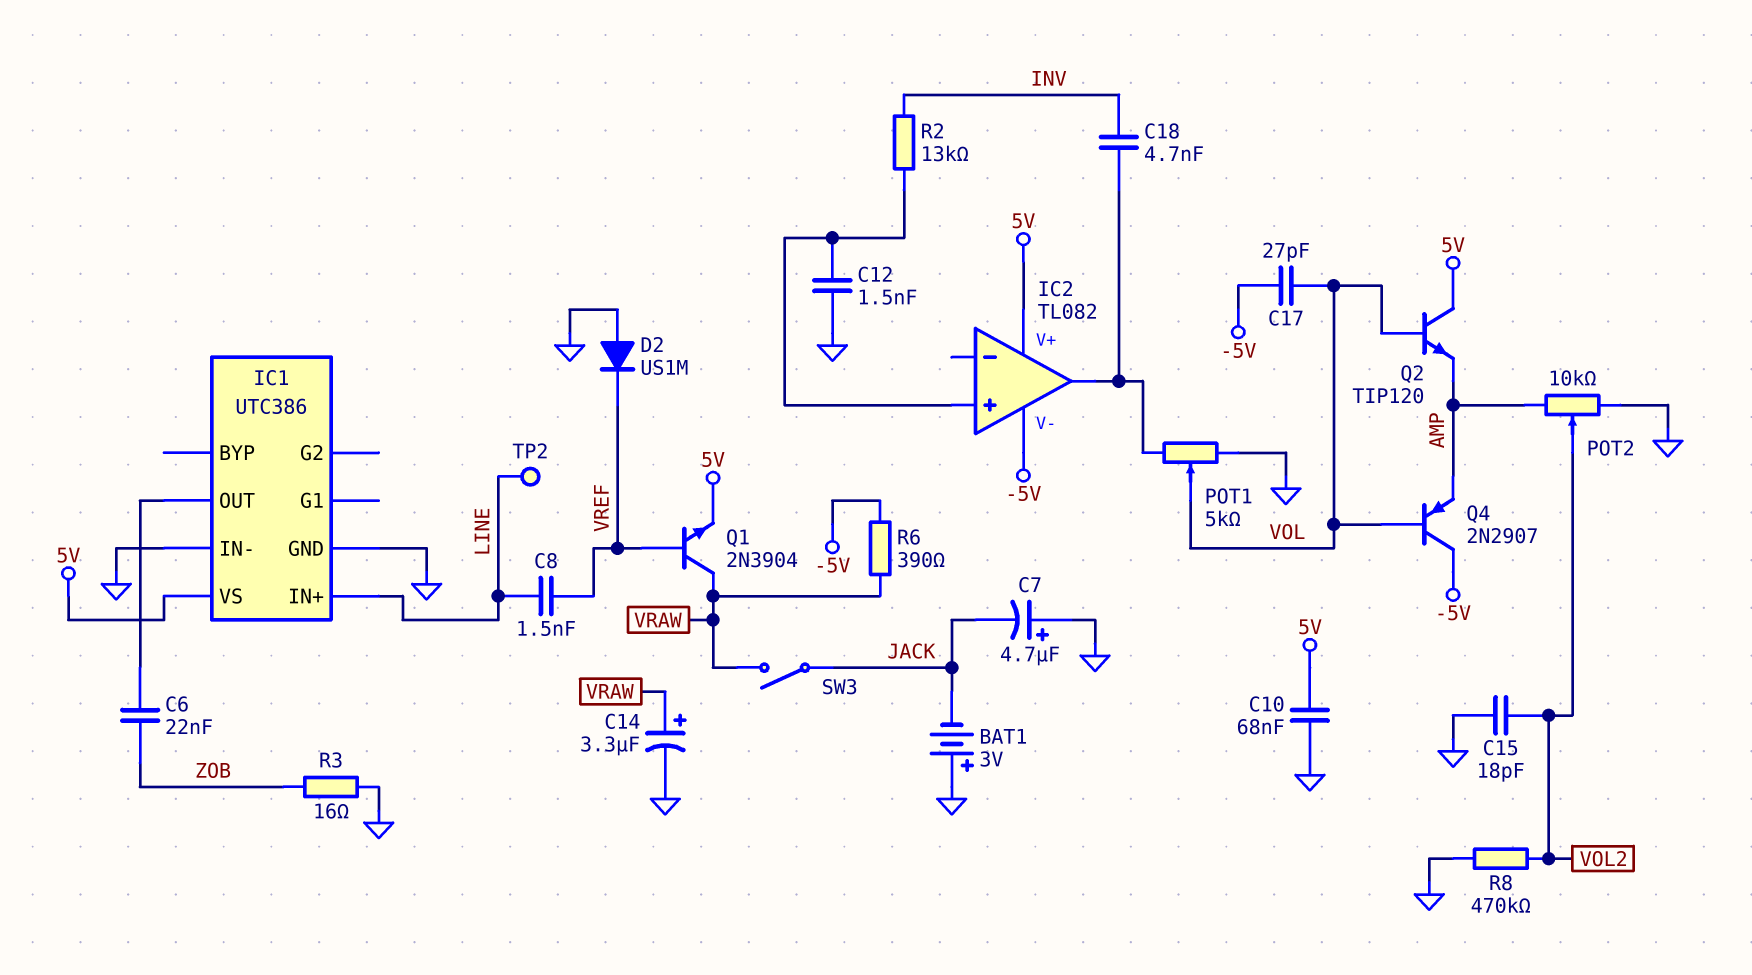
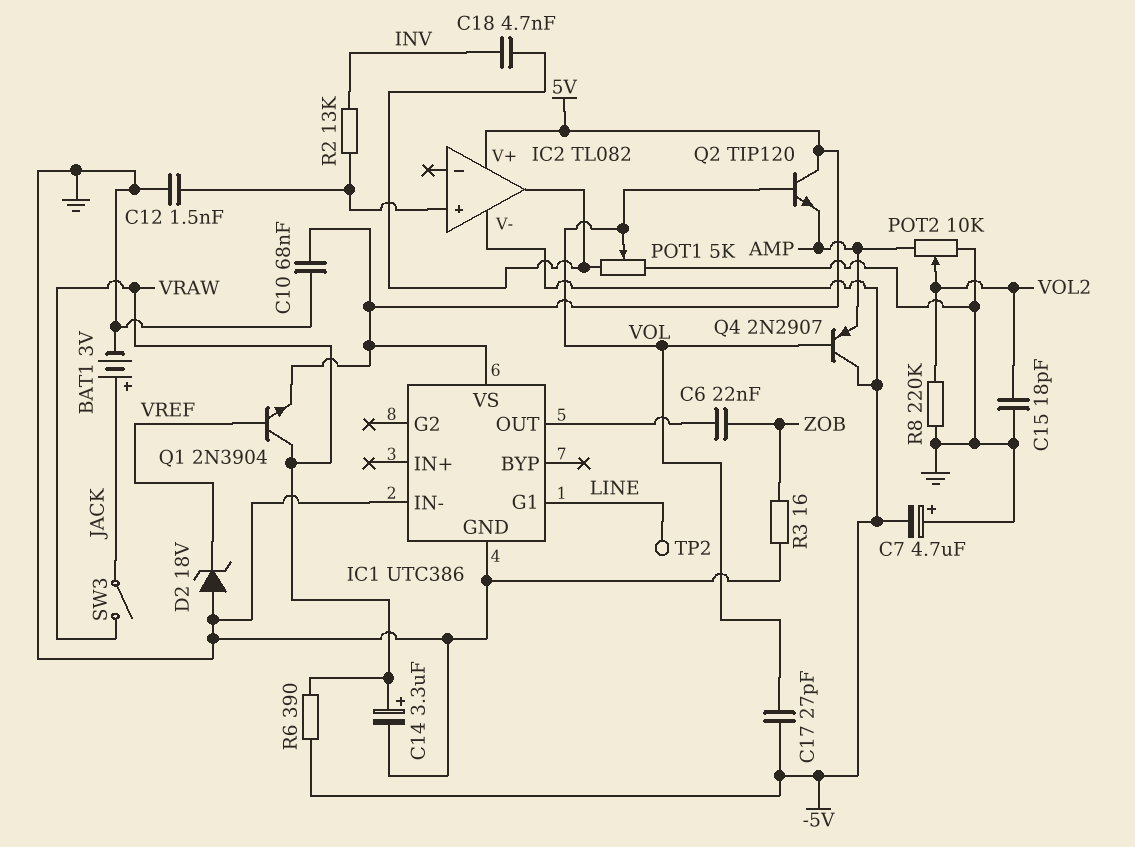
BAT1: 3V (plus GND, minus JACK) -> 3V (plus JACK, minus GND)
C7: 4.7uF (plus GND, minus JACK) -> 4.7uF (plus GND, minus -5V)
C8: 1.5nF (LINE, VREF) -> none
D2: diode US1M (A GND, K VREF) -> zener 18V (A GND, K VREF)
IC1 pin G1: none -> LINE
IC1 pin IN+: LINE -> none
R8: 470k (GND, VOL2) -> 220k (GND, VOL2)

